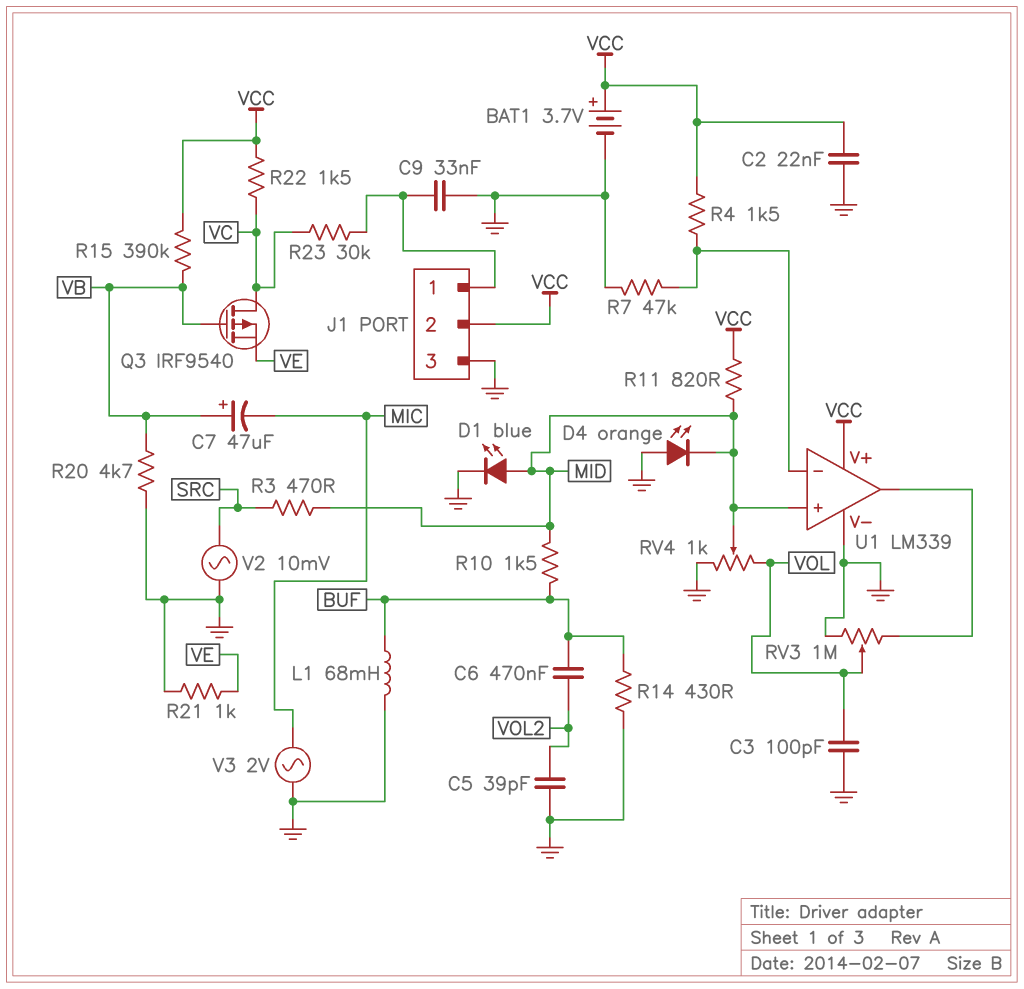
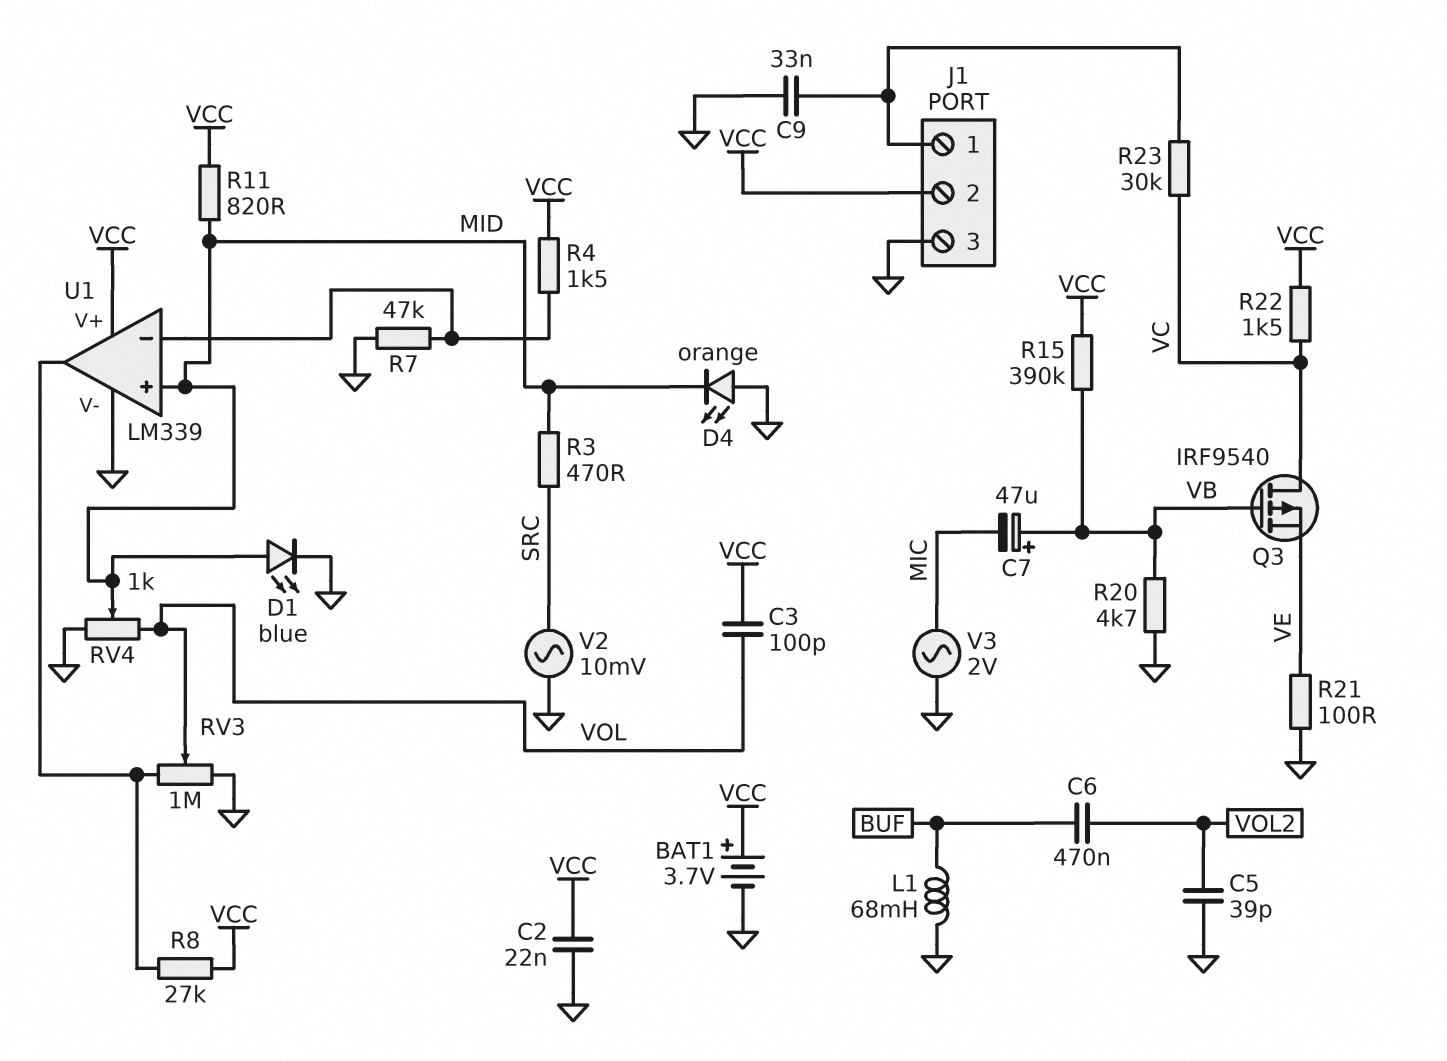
C3: 100pF (GND, VOL) -> 100pF (VCC, VOL)
R8: none -> 27k (U1/out, VCC)
R10: 1.5k (BUF, MID) -> none
R14: 430 (BUF, GND) -> none
R21: 1k (GND, VE) -> 100 (GND, VE)

